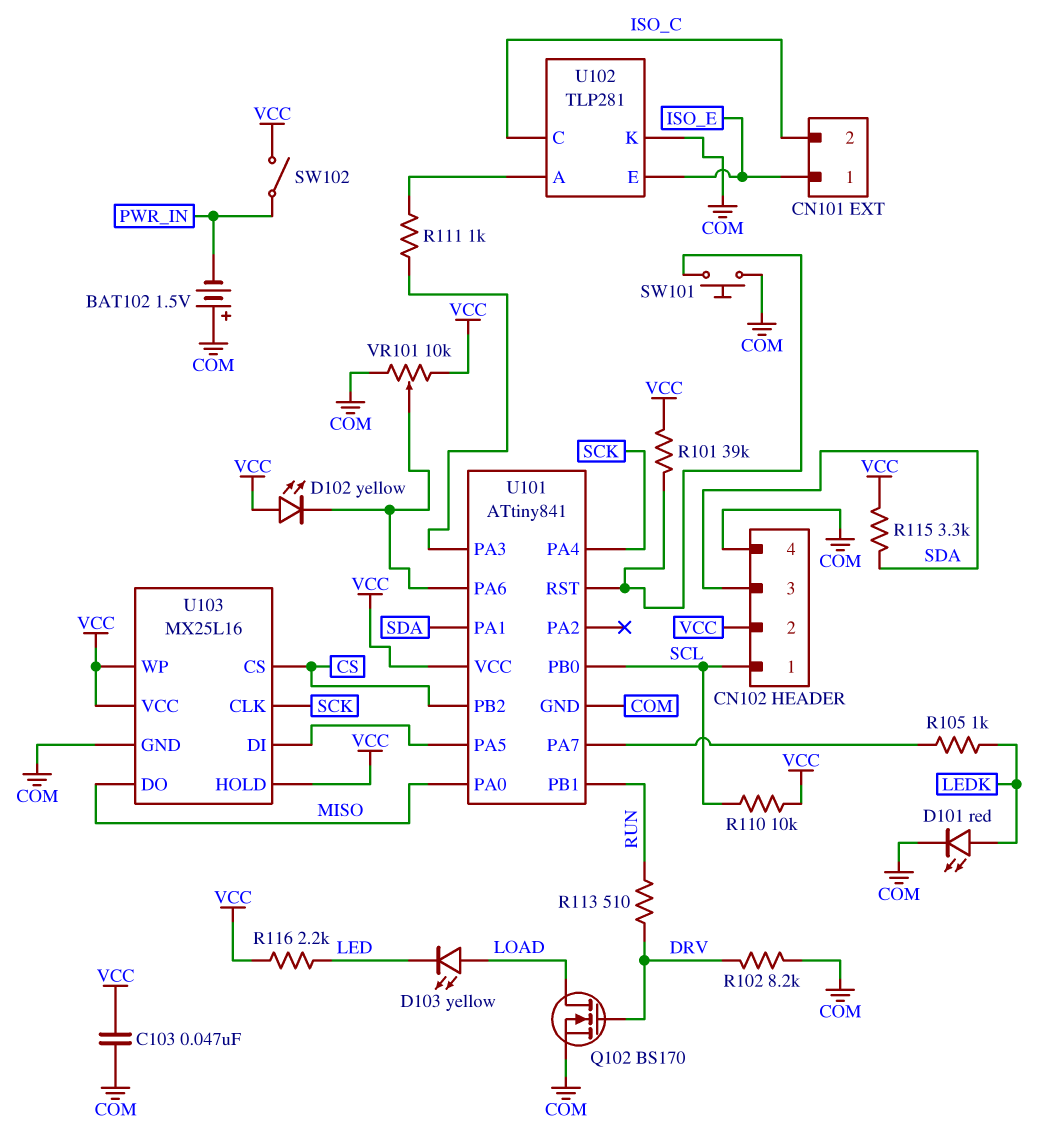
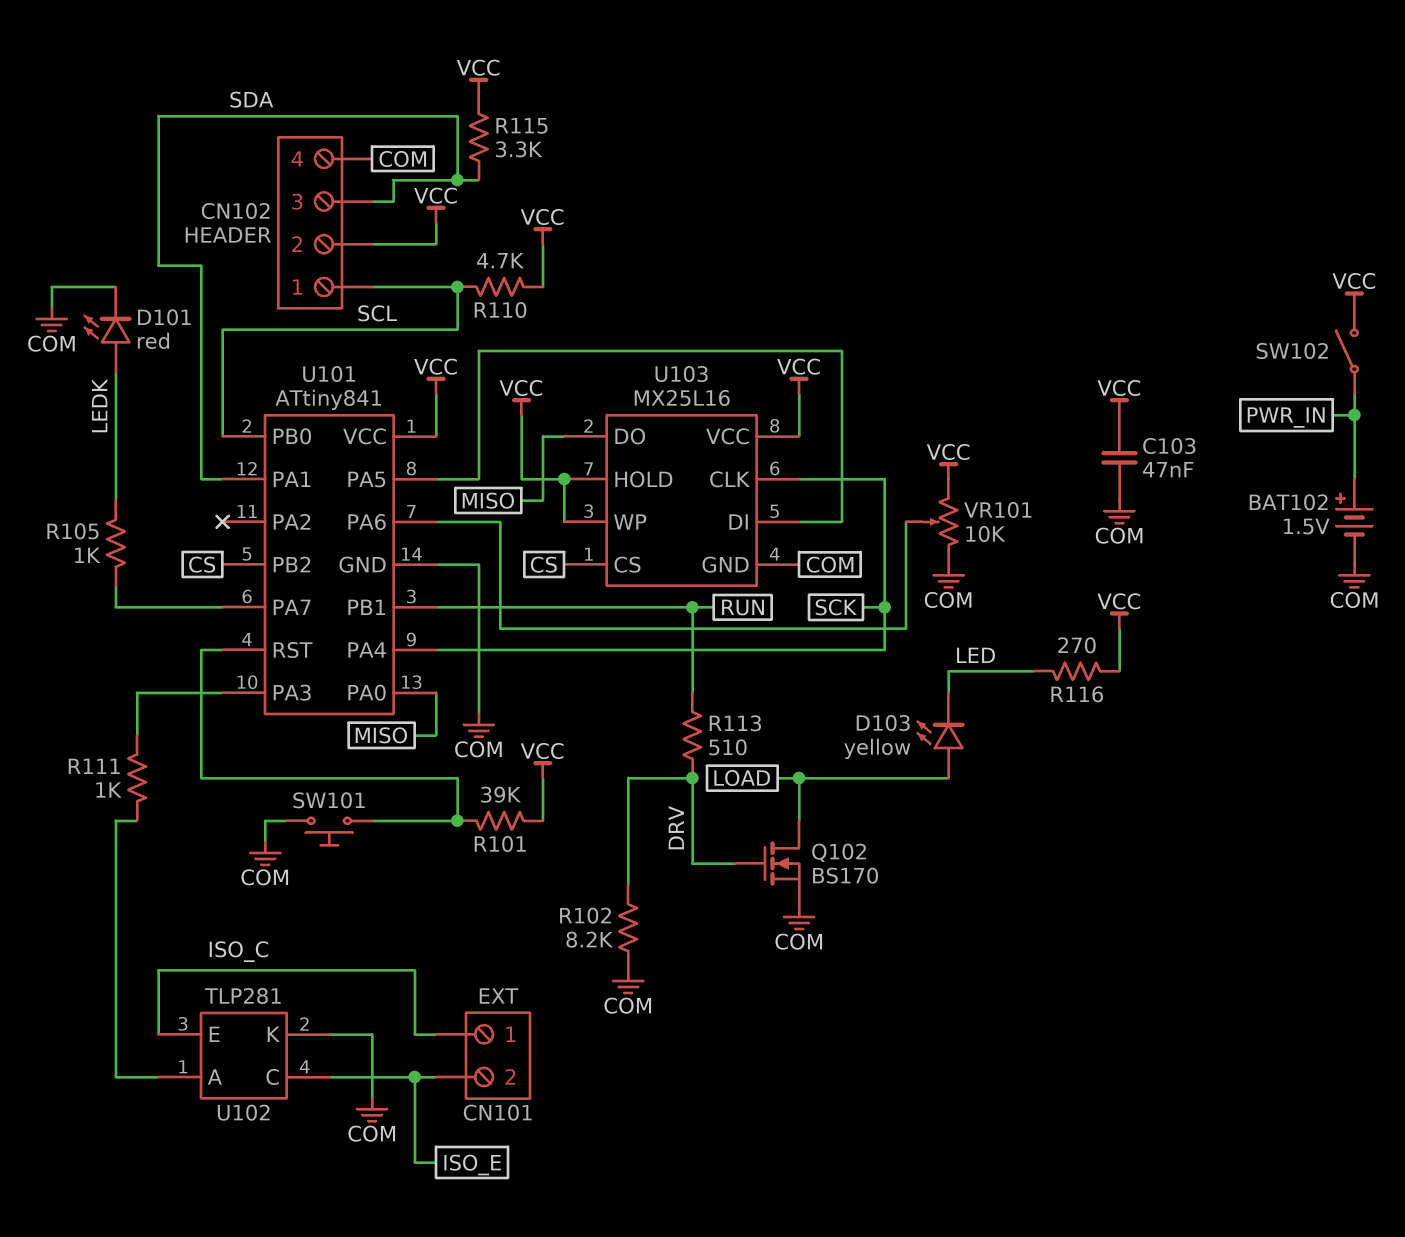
BAT102: 1.5V (plus COM, minus PWR_IN) -> 1.5V (plus PWR_IN, minus COM)
CN101 pin 1: ISO_E -> ISO_C
CN101 pin 2: ISO_C -> ISO_E
D102: LED yellow (A VCC, K U101/PA6) -> none
R110: 10k (SCL, VCC) -> 4.7k (SCL, VCC)
R116: 2.2k (LED, VCC) -> 270 (LED, VCC)
U102 pin C: ISO_C -> ISO_E
U102 pin E: ISO_E -> ISO_C

